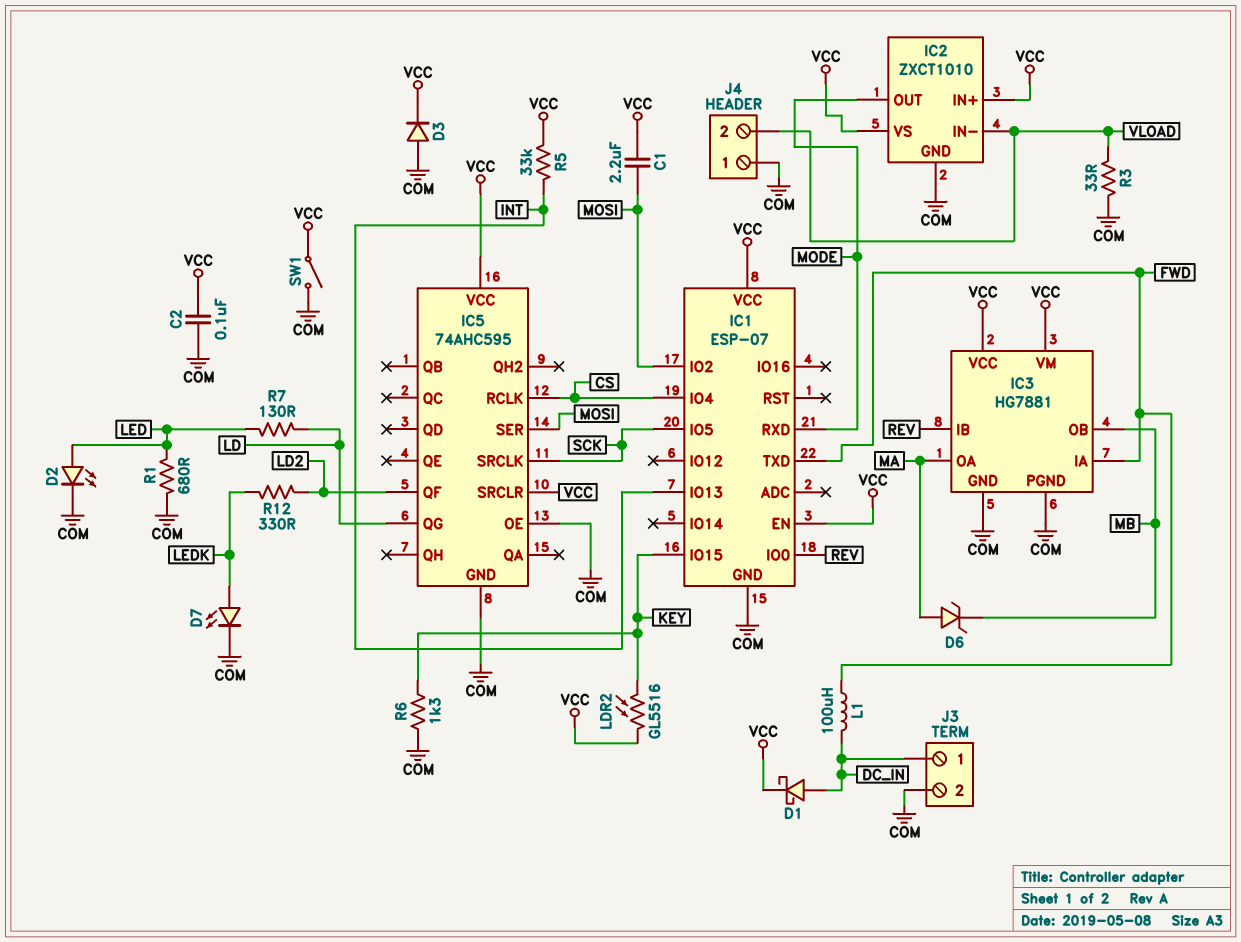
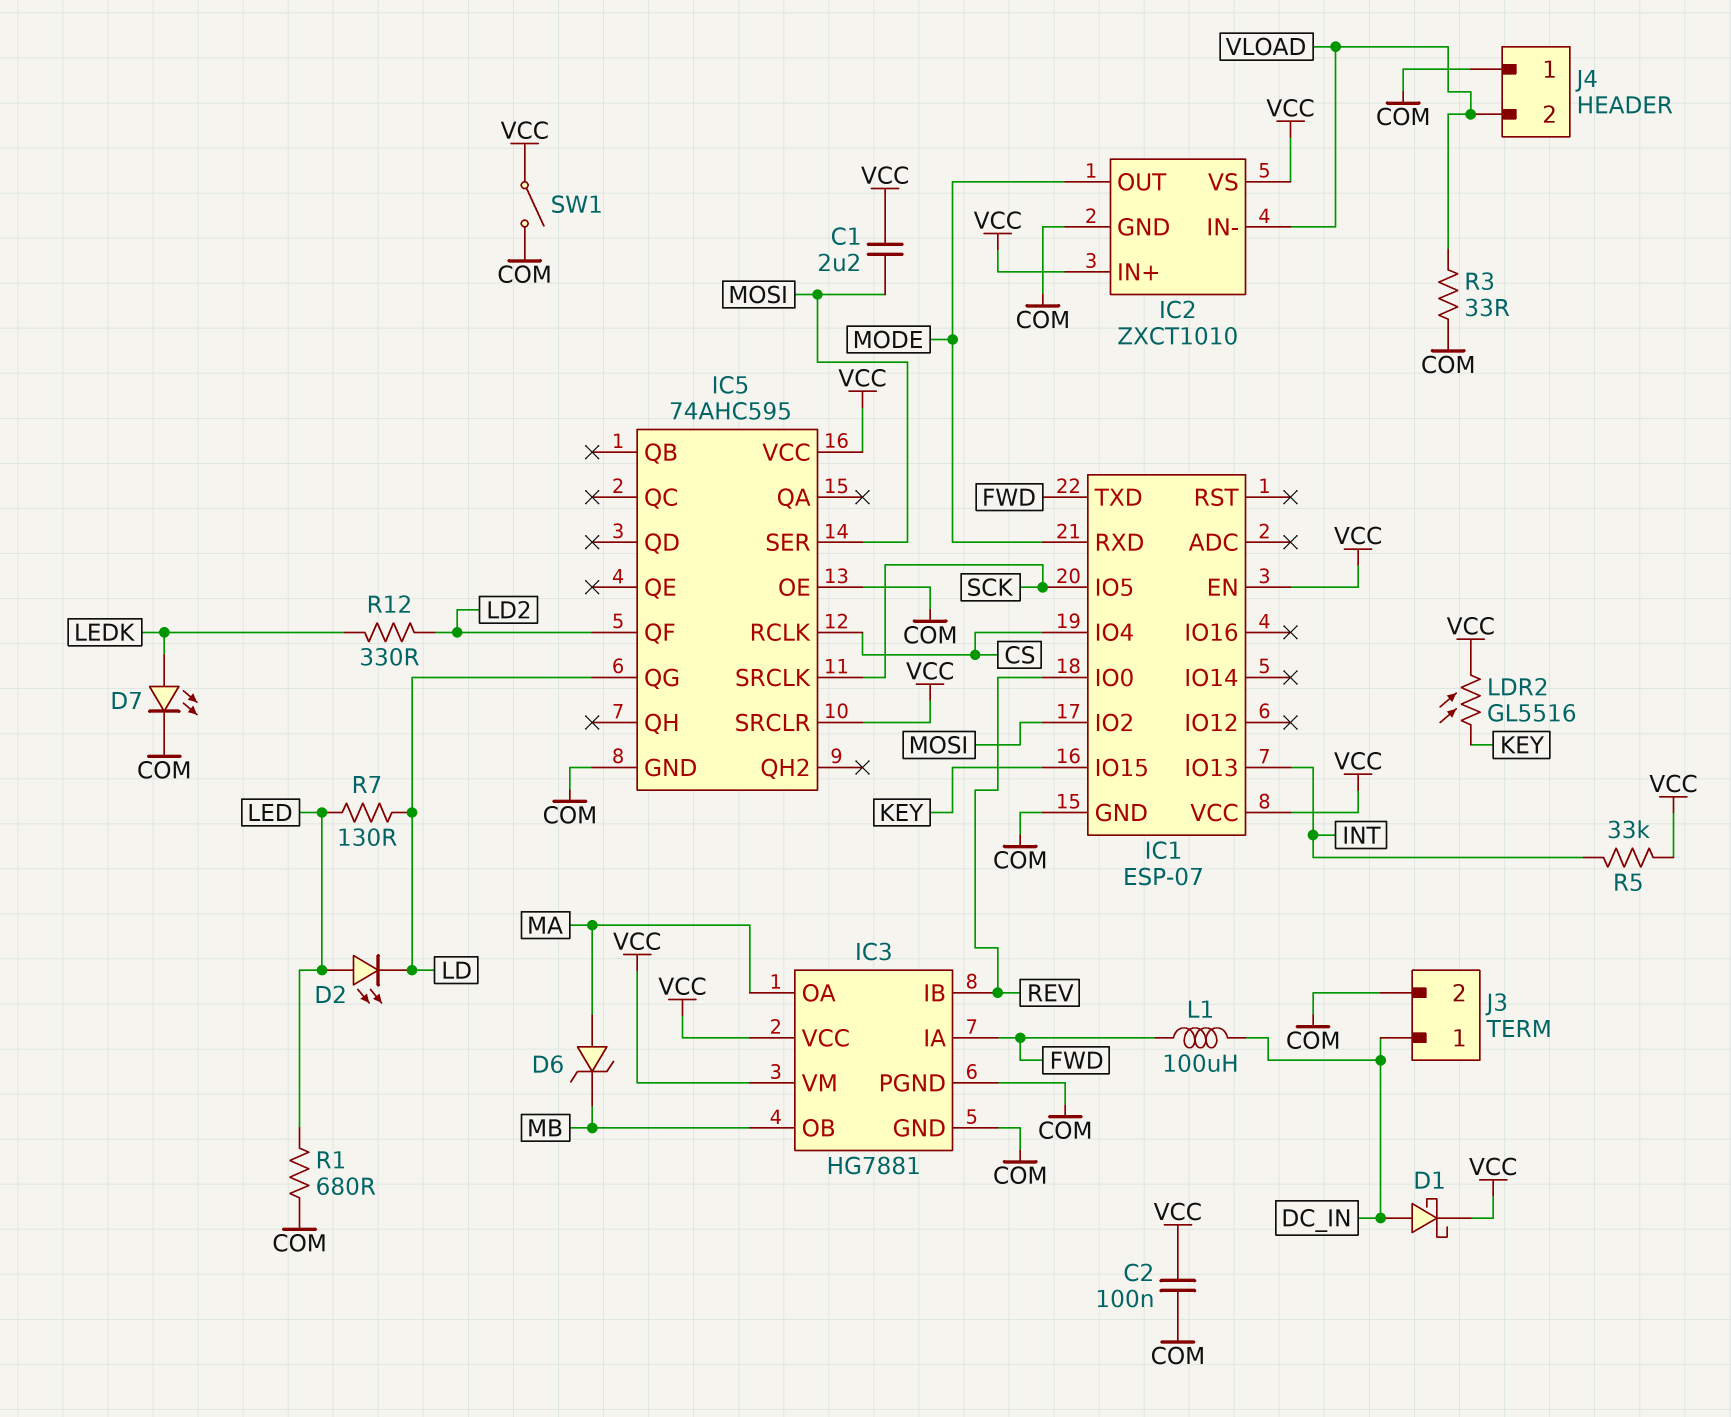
D2: LED (A LED, K COM) -> LED (A LED, K LD)
D3: diode (A COM, K VCC) -> none
R6: 1.3k (COM, KEY) -> none

